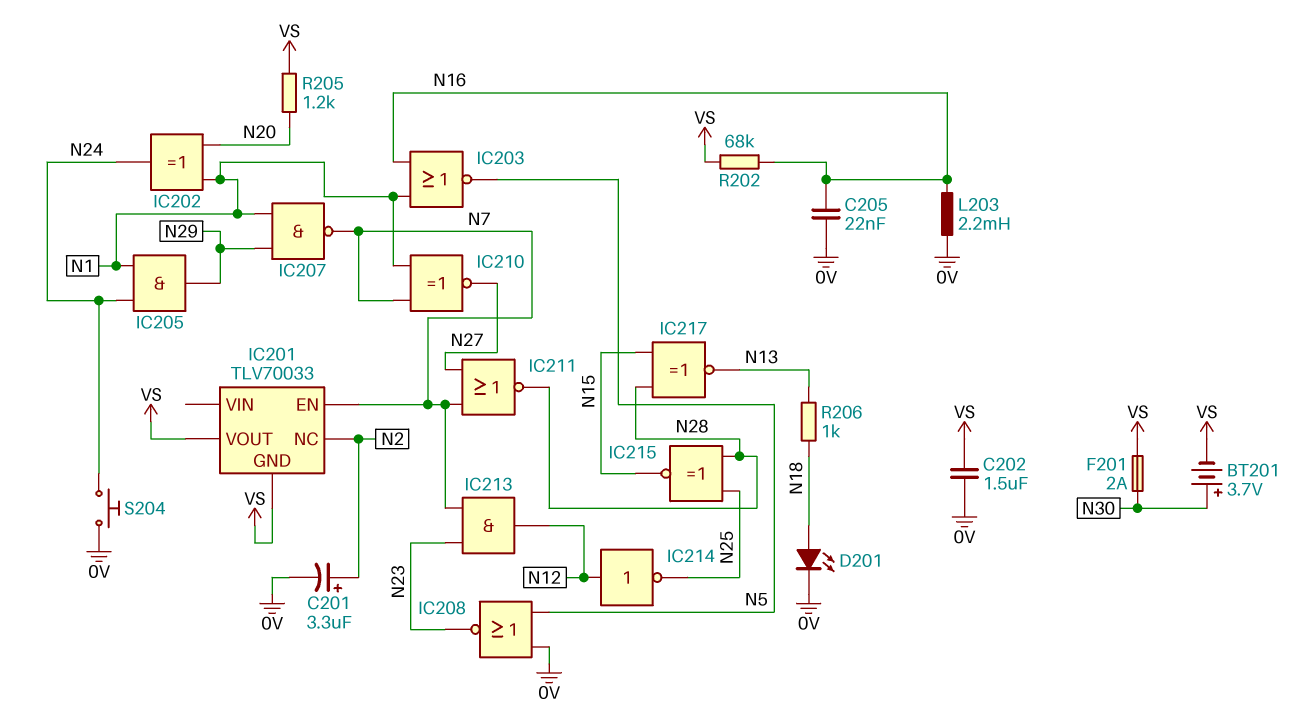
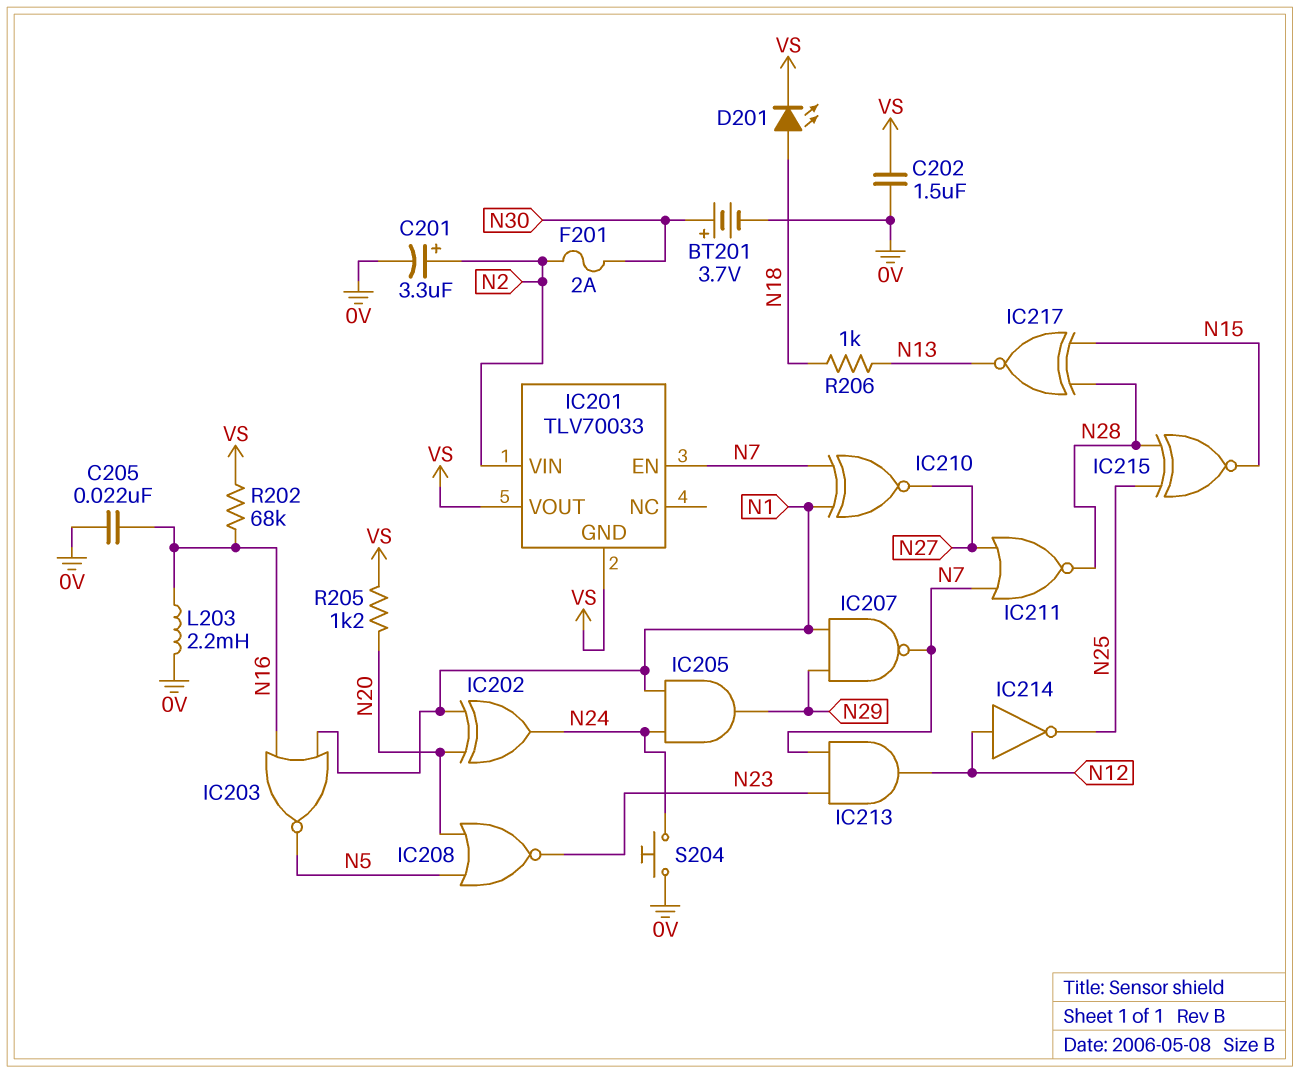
BT201: 3.7V (plus N30, minus VS) -> 3.7V (plus N30, minus 0V)
D201: LED (A N18, K 0V) -> LED (A N18, K VS)
F201: 2A (N30, VS) -> 2A (N2, N30)
IC201 pin NC: N2 -> none
IC201 pin VIN: none -> N2
IC208: NOR (in 0V, in N5, out N23) -> NOR (in N5, in N20, out N23)

